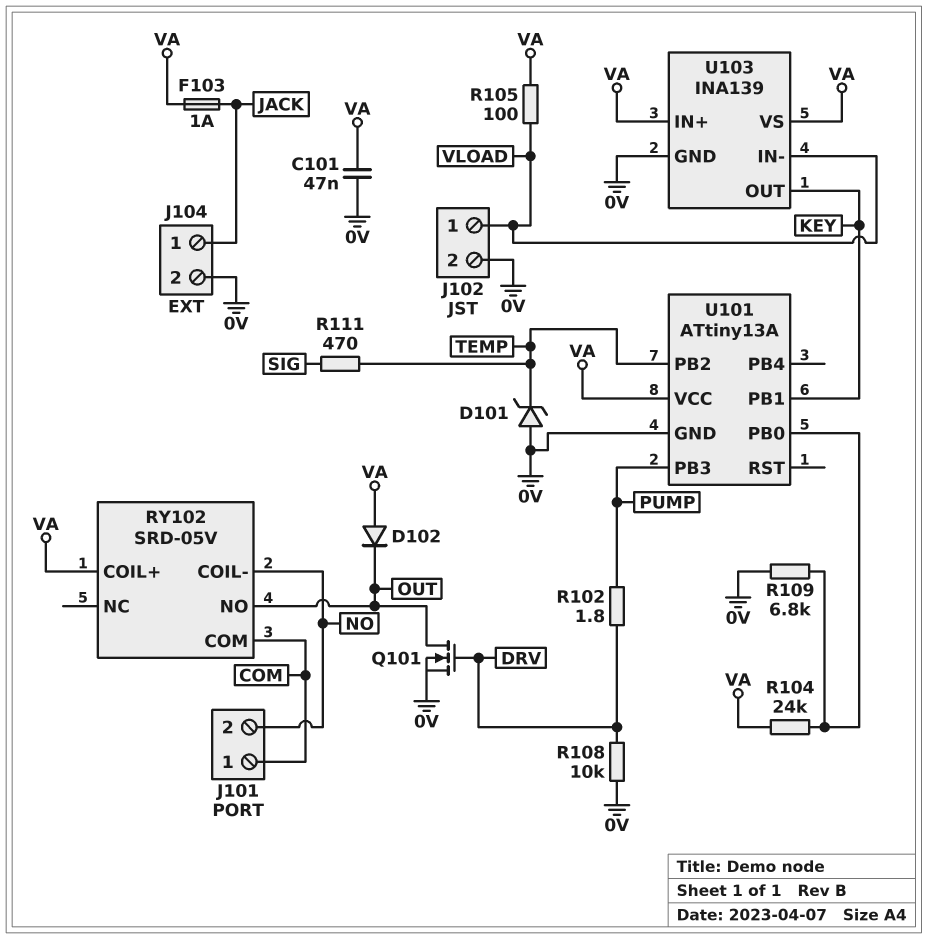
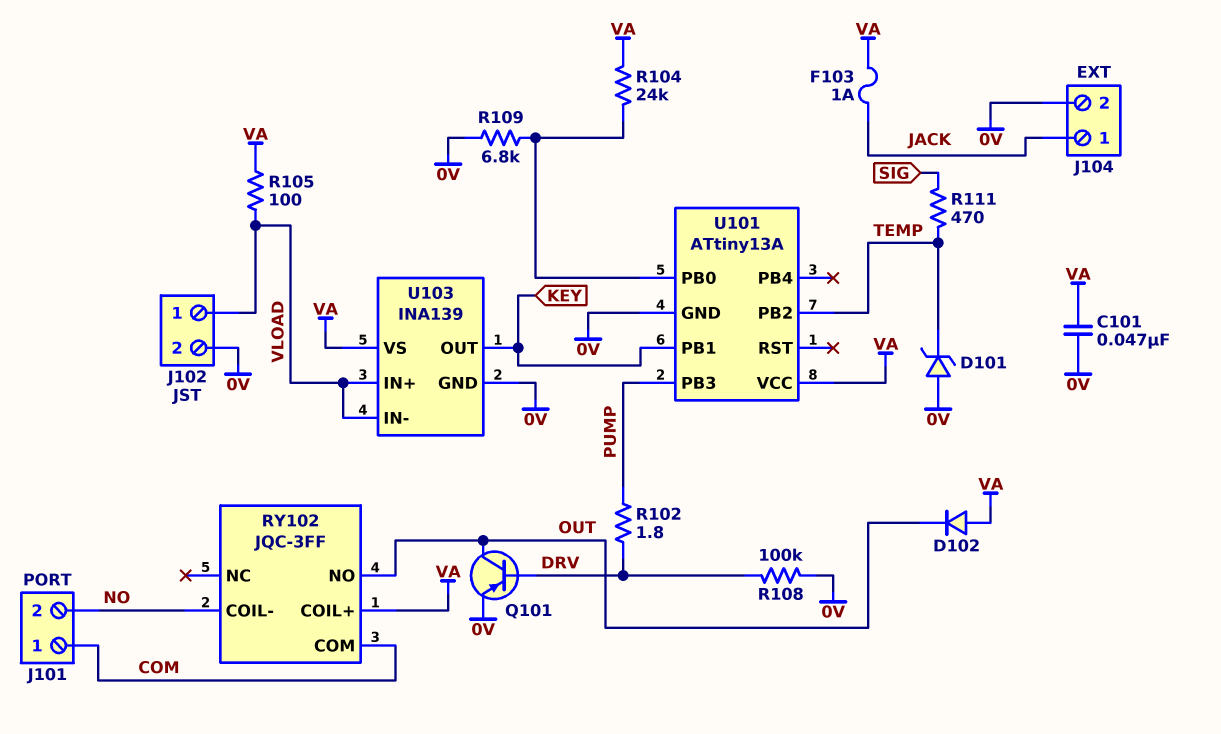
Q101: NMOS (G DRV, D OUT, S 0V) -> PNP (B DRV, C OUT, E 0V)
R108: 10k (0V, DRV) -> 100k (0V, DRV)
RY102: SRD-05V -> JQC-3FF
U103 pin IN+: VA -> VLOAD

